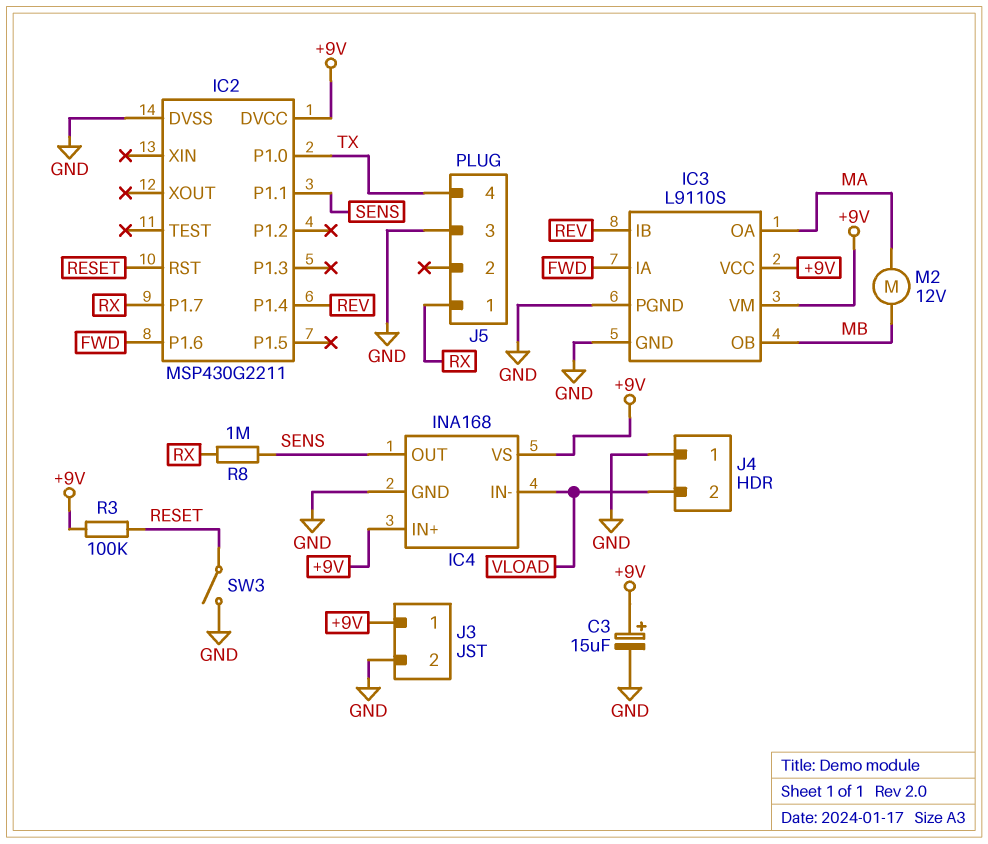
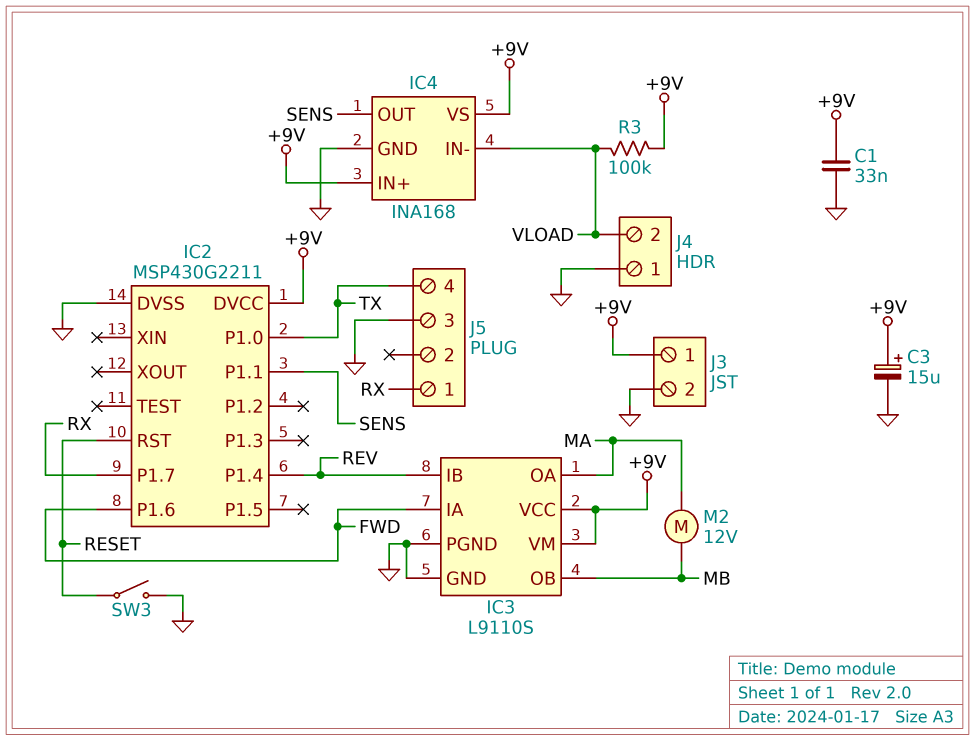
C1: none -> 33nF (+9V, GND)
R3: 100k (+9V, RESET) -> 100k (+9V, VLOAD)
R8: 1M (RX, SENS) -> none

